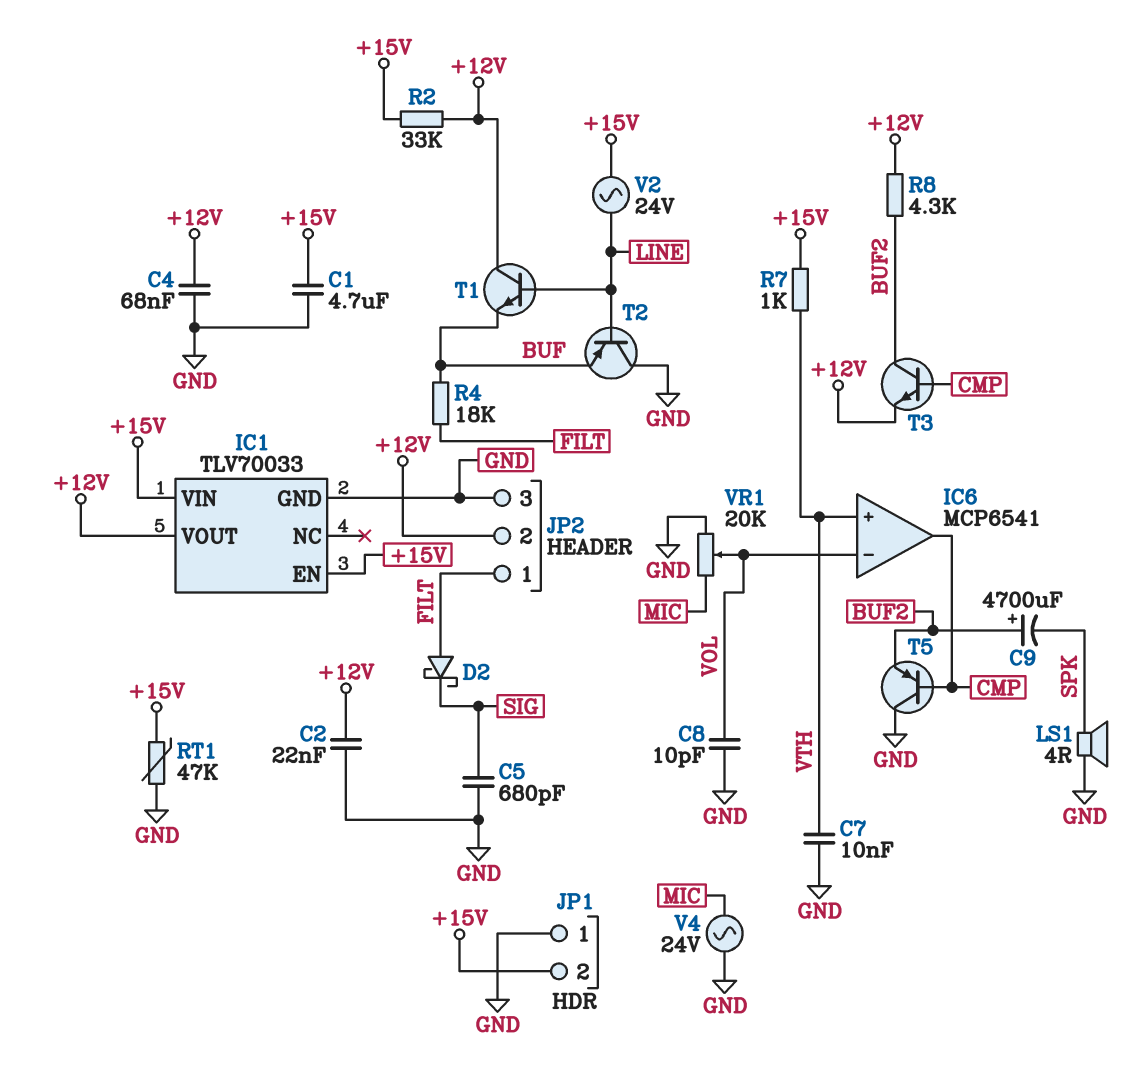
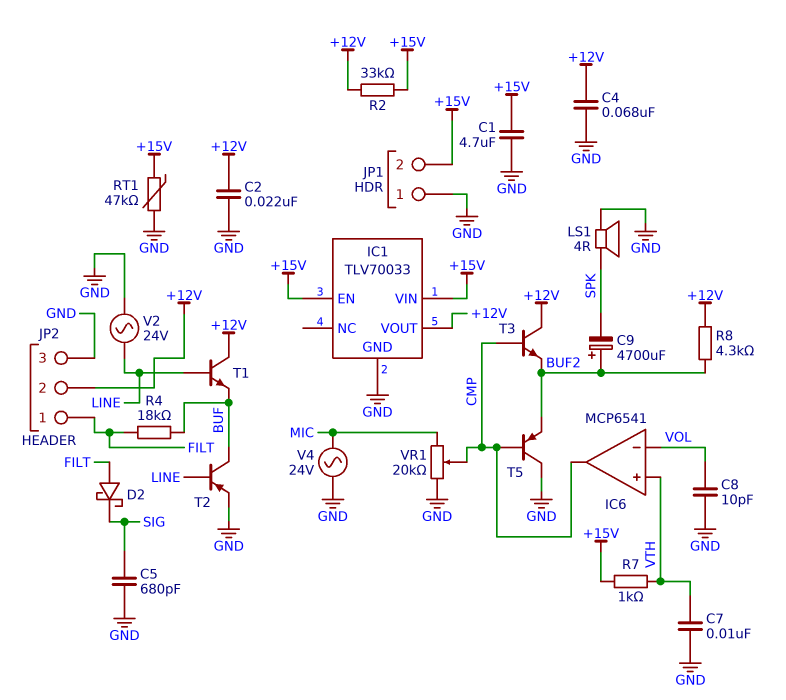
T2: PNP (B LINE, C GND, E BUF) -> PNP (B LINE, C BUF, E GND)
T3: NPN (B CMP, C BUF2, E +12V) -> NPN (B CMP, C +12V, E BUF2)
V2: AC 24V (+15V, LINE) -> AC 24V (GND, LINE)
VR1: 20k (GND, MIC, wiper VOL) -> 20k (GND, MIC, wiper CMP)

